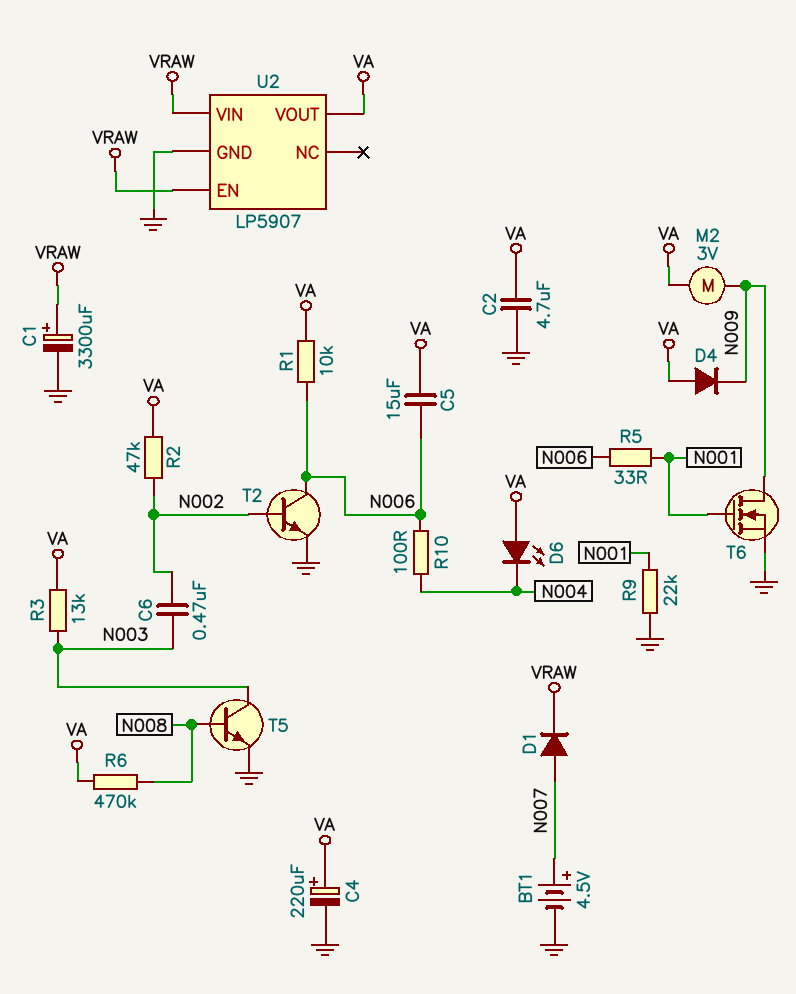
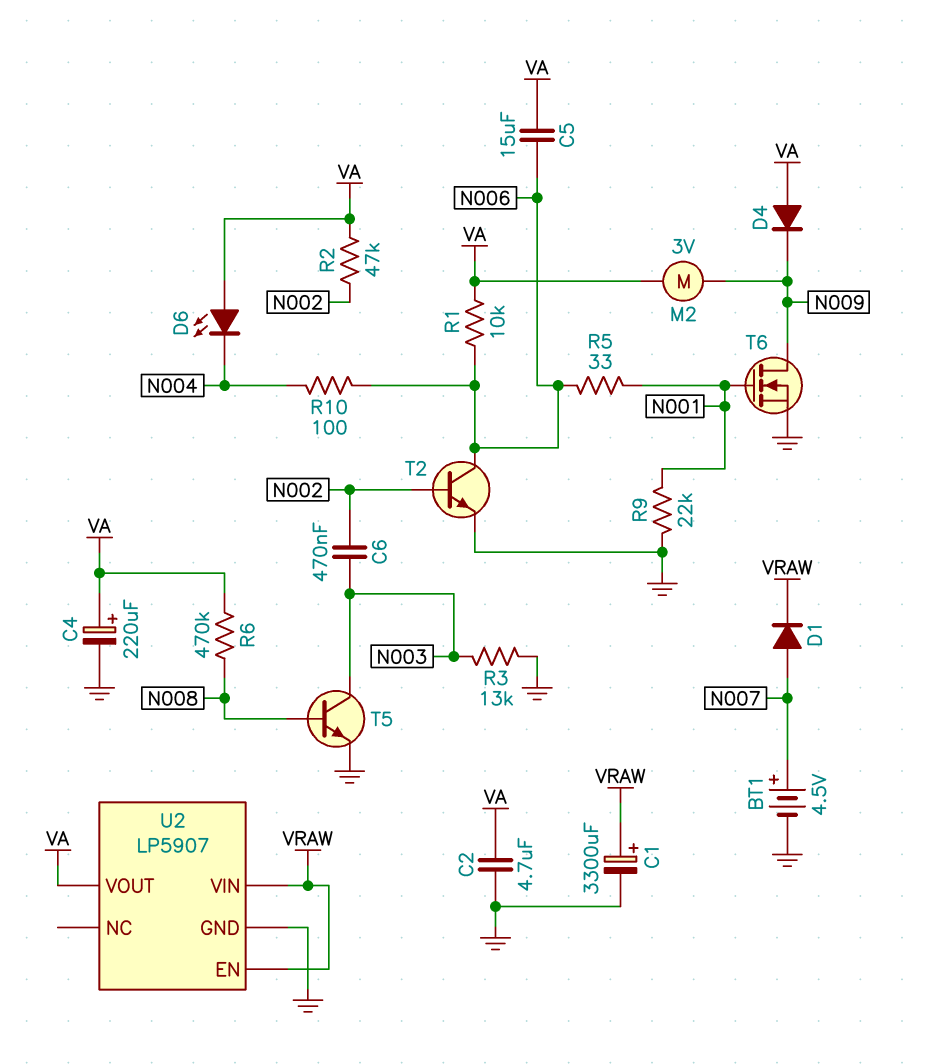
R3: 13k (N003, VA) -> 13k (GND, N003)

